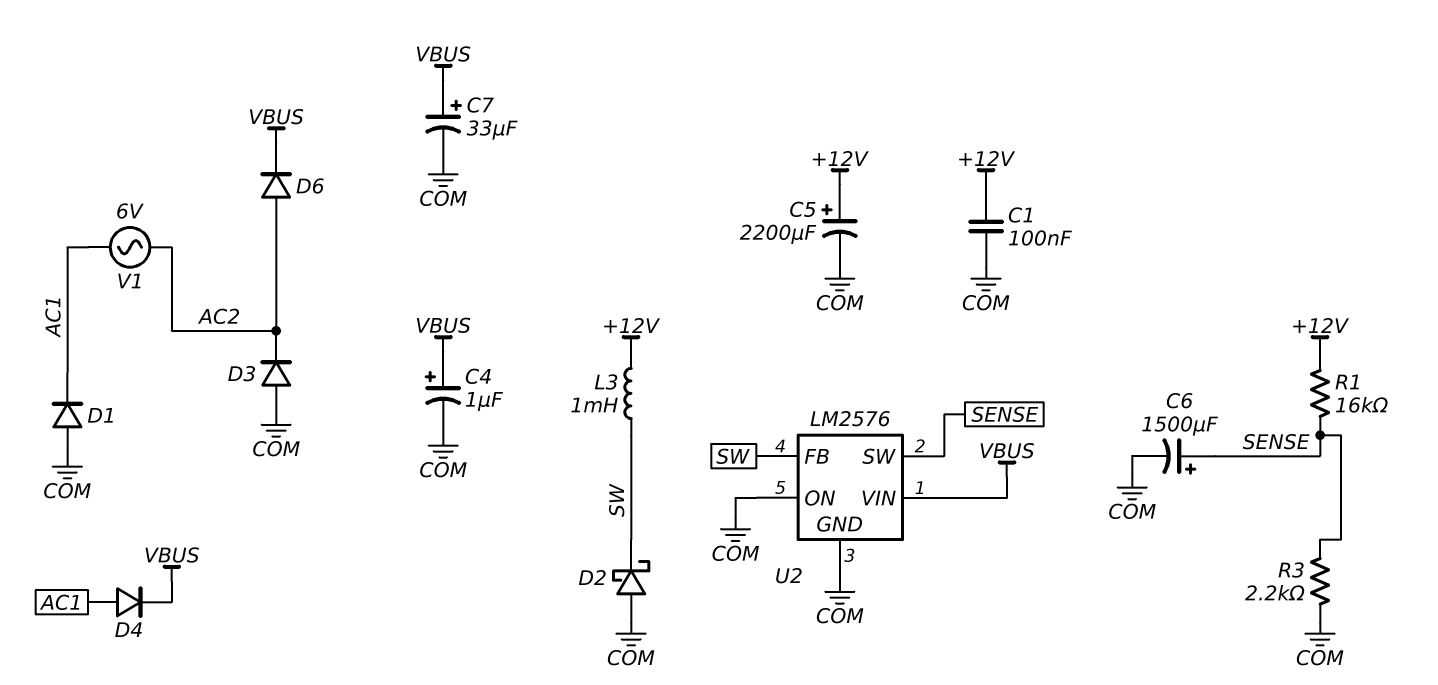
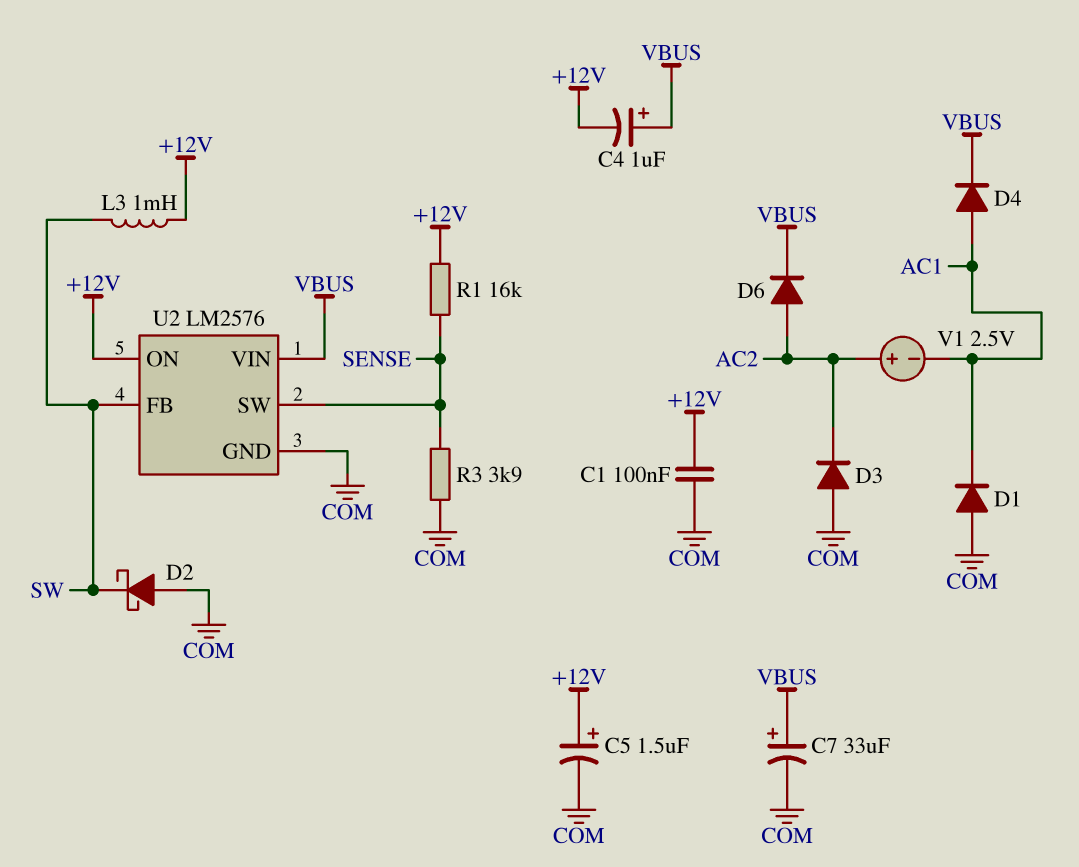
C4: 1uF (plus VBUS, minus COM) -> 1uF (plus VBUS, minus +12V)
C5: 2200uF (plus +12V, minus COM) -> 1.5uF (plus +12V, minus COM)
C6: 1500uF (plus SENSE, minus COM) -> none
R3: 2.2k (COM, SENSE) -> 3.9k (COM, SENSE)
U2 pin ON: COM -> +12V
V1: AC 6V (AC1, AC2) -> 2.5V (plus AC2, minus AC1)

